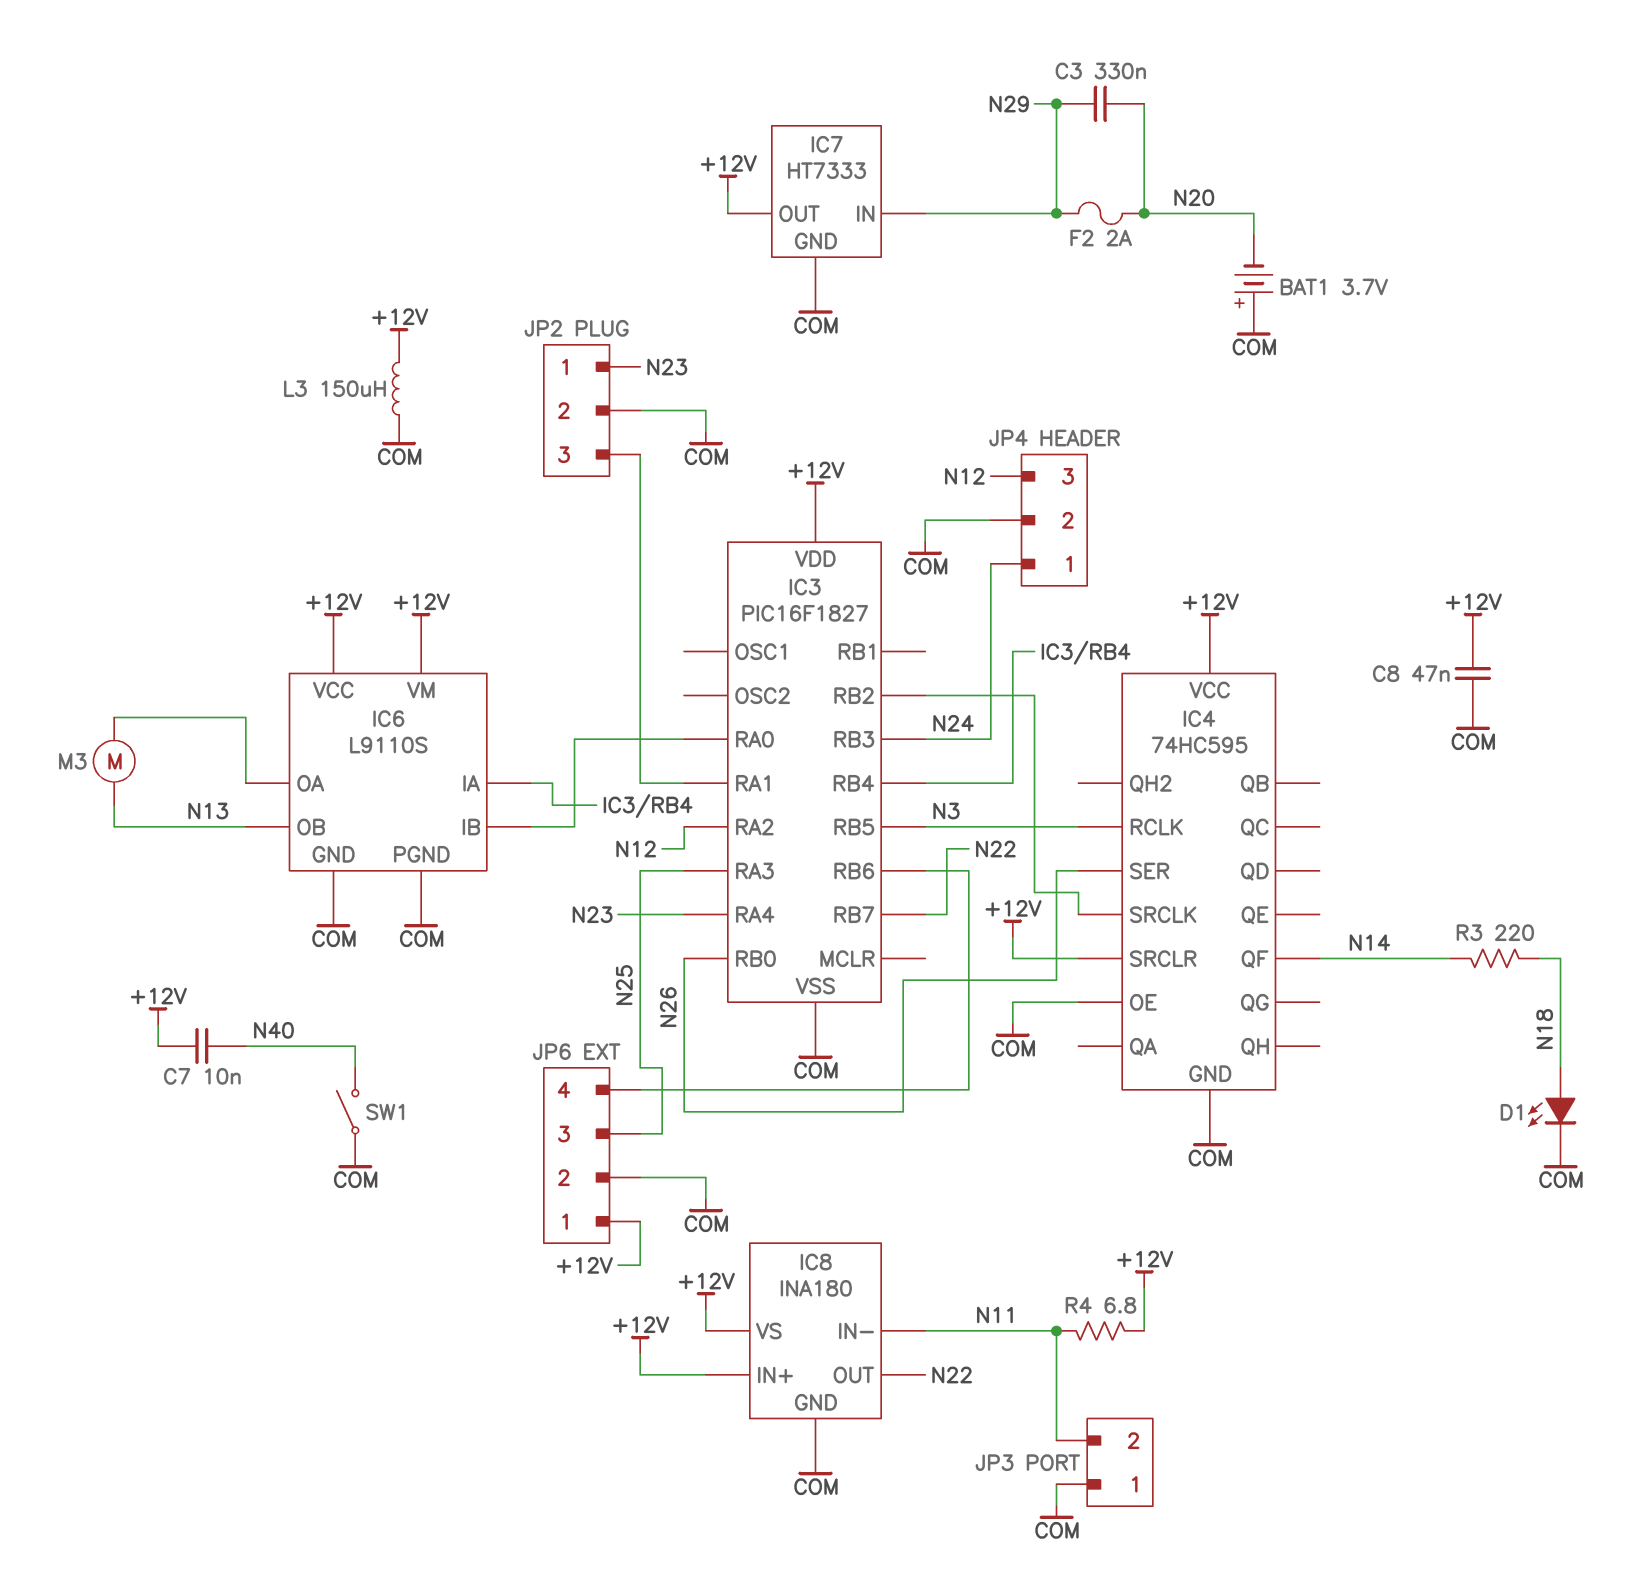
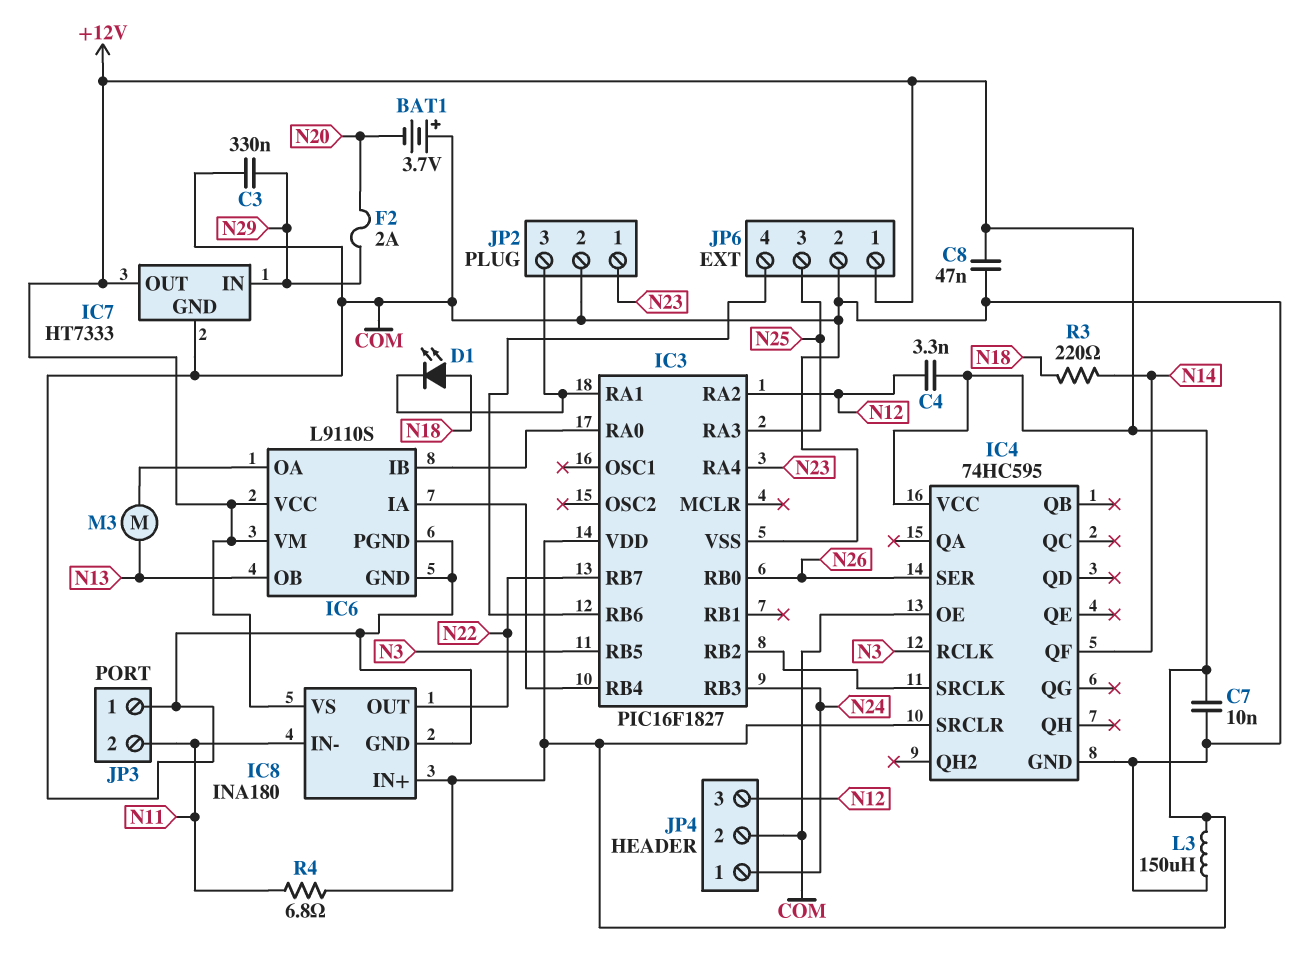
C3: 330nF (N20, N29) -> 330nF (COM, N29)
C4: none -> 3.3nF (+12V, N12)
C7: 10nF (+12V, N40) -> 10nF (+12V, COM)
D1: LED (A N18, K COM) -> LED (A N18, K IC3/RA1)
SW1: switch (COM, N40) -> none

